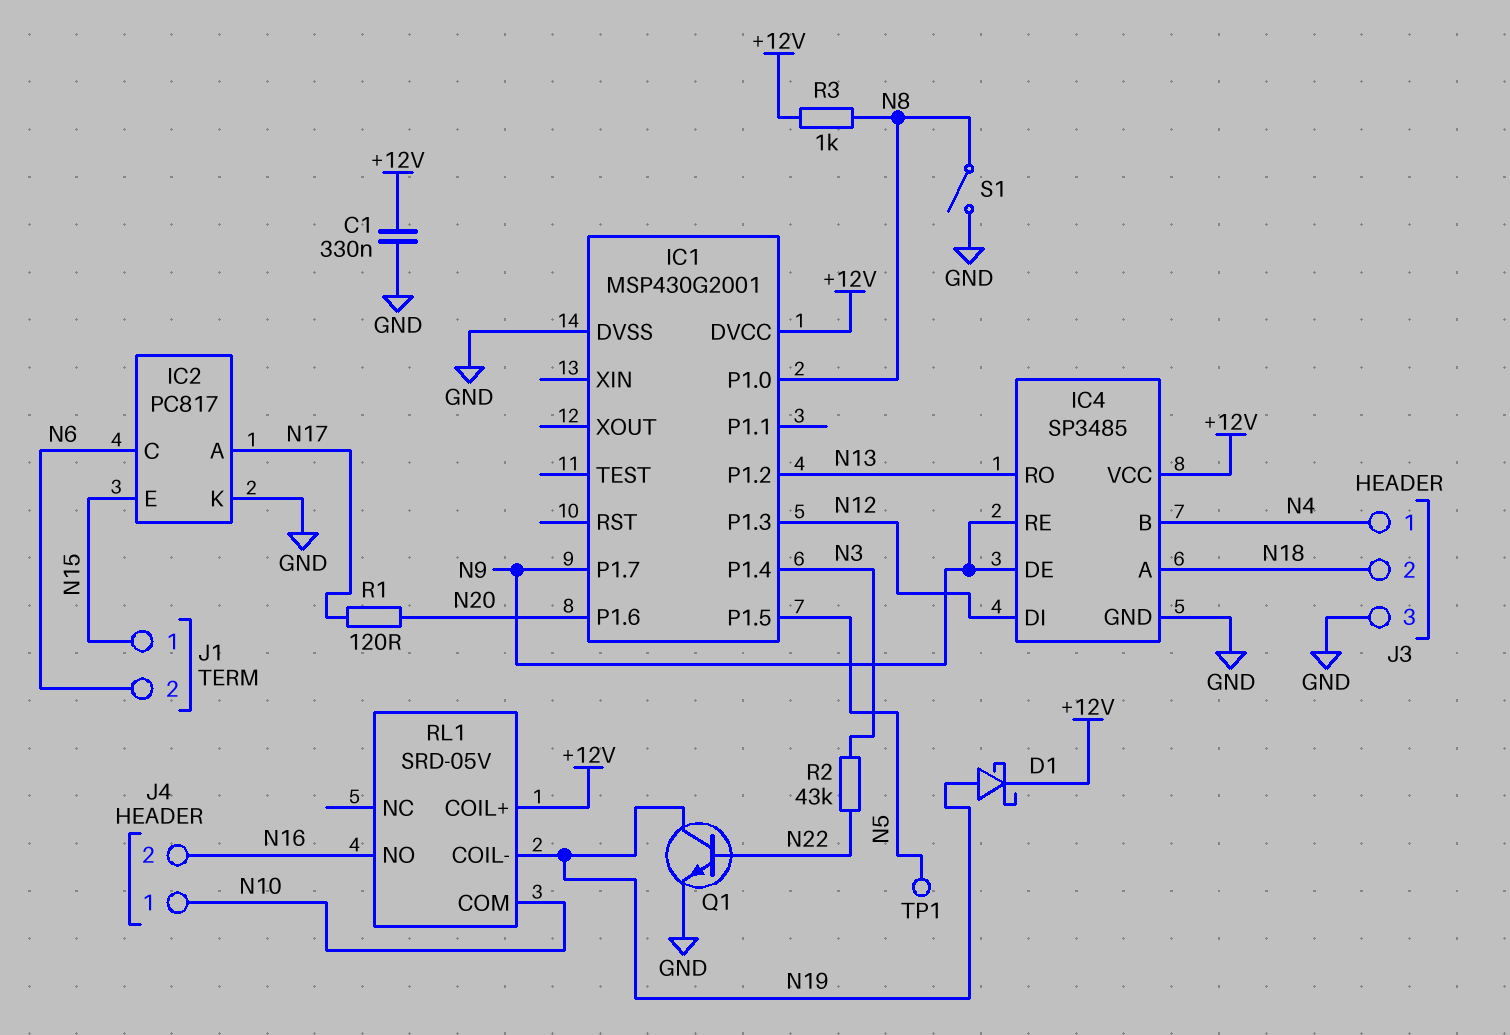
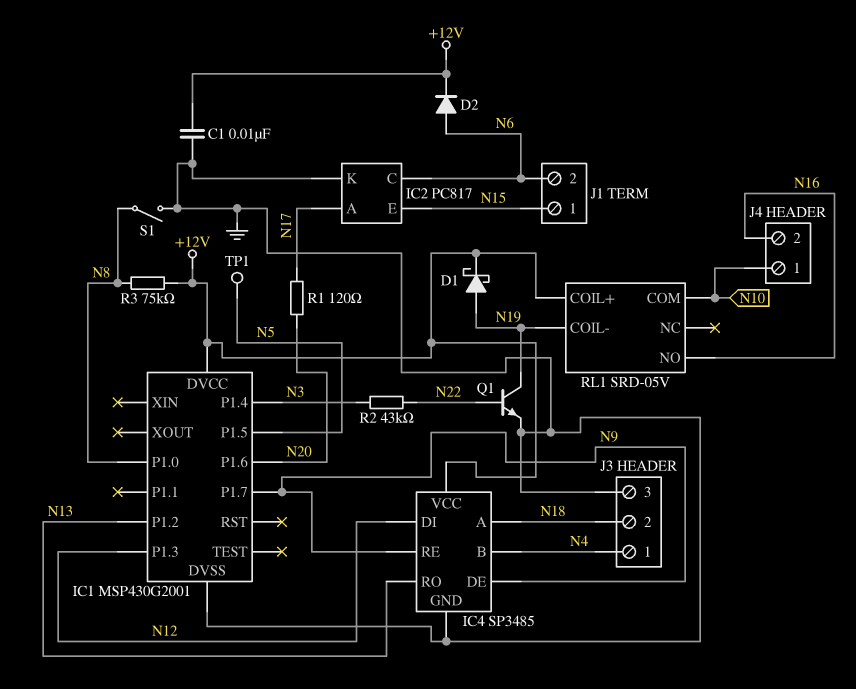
C1: 330nF (+12V, GND) -> 10nF (+12V, GND)
D2: none -> diode (A N6, K +12V)
R3: 1k (+12V, N8) -> 75k (+12V, N8)

